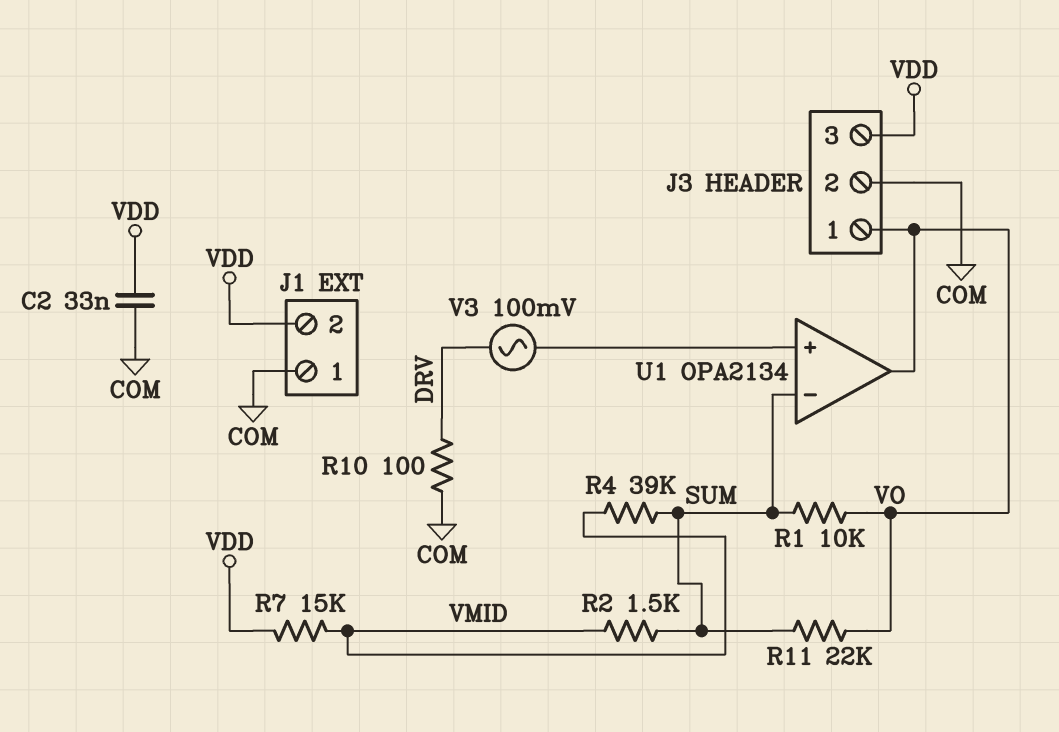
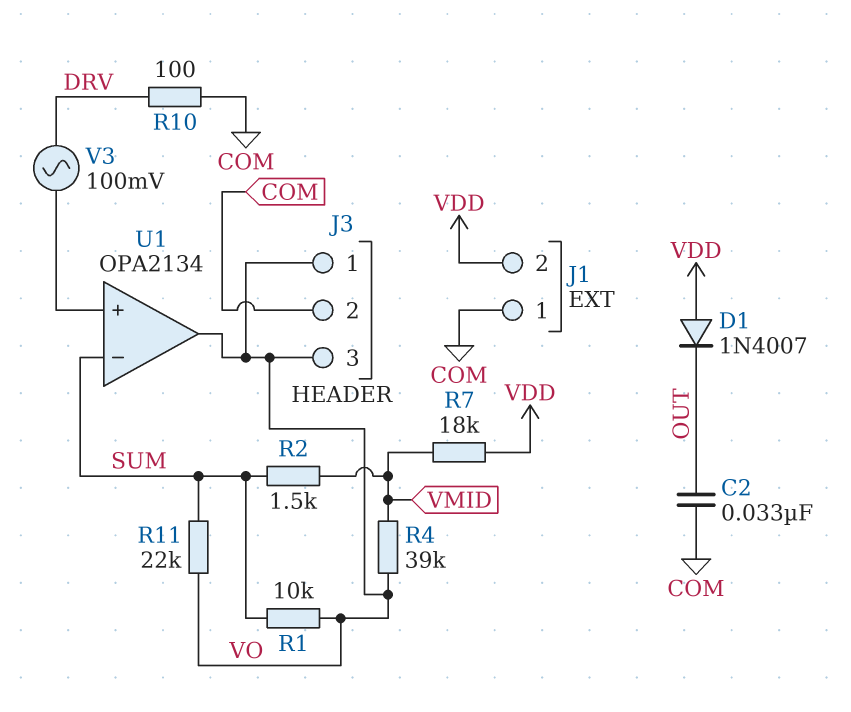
C2: 33nF (COM, VDD) -> 33nF (COM, OUT)
D1: none -> diode 1N4007 (A VDD, K OUT)
J3 pin 3: VDD -> VO
R4: 39k (SUM, VMID) -> 39k (VMID, VO)
R7: 15k (VDD, VMID) -> 18k (VDD, VMID)

